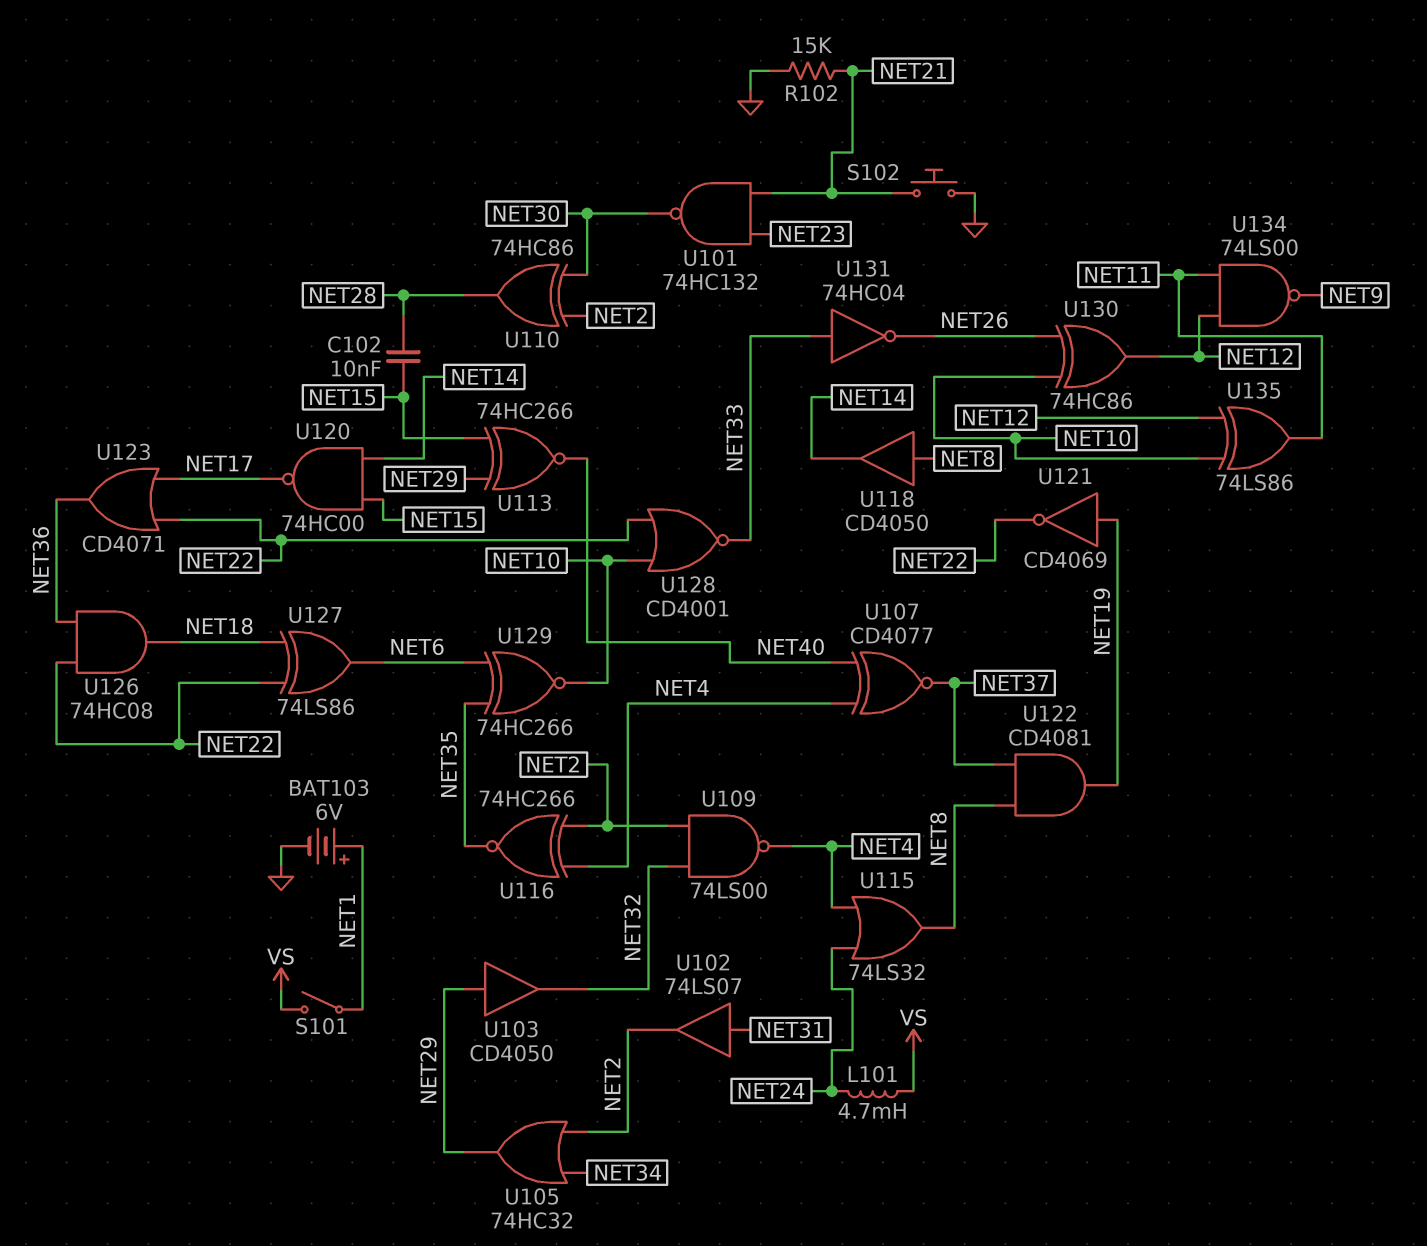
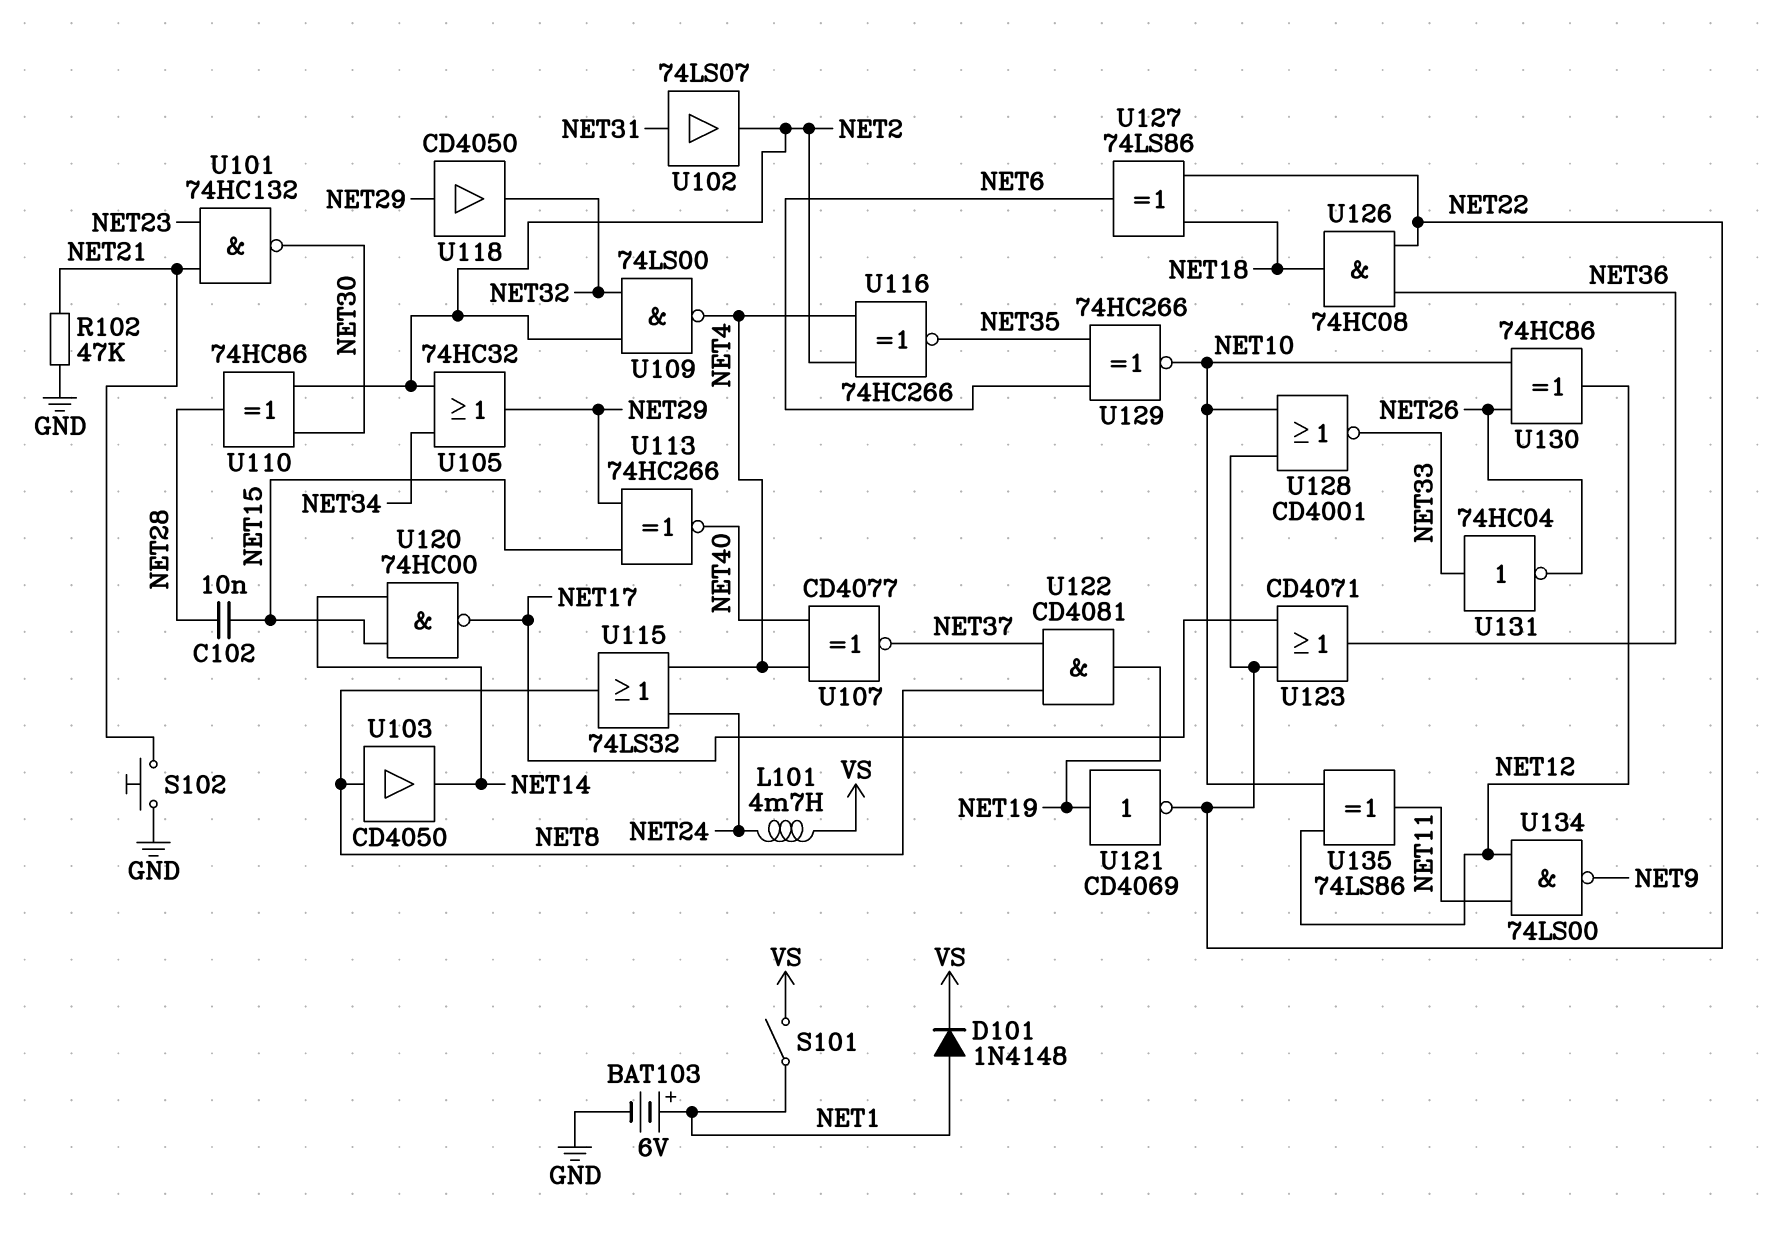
D101: none -> diode 1N4148 (A NET1, K VS)
R102: 15k (GND, NET21) -> 47k (GND, NET21)
U103: buffer CD4050 (in NET29, out NET32) -> buffer CD4050 (in NET8, out NET14)
U118: buffer CD4050 (in NET8, out NET14) -> buffer CD4050 (in NET29, out NET32)

